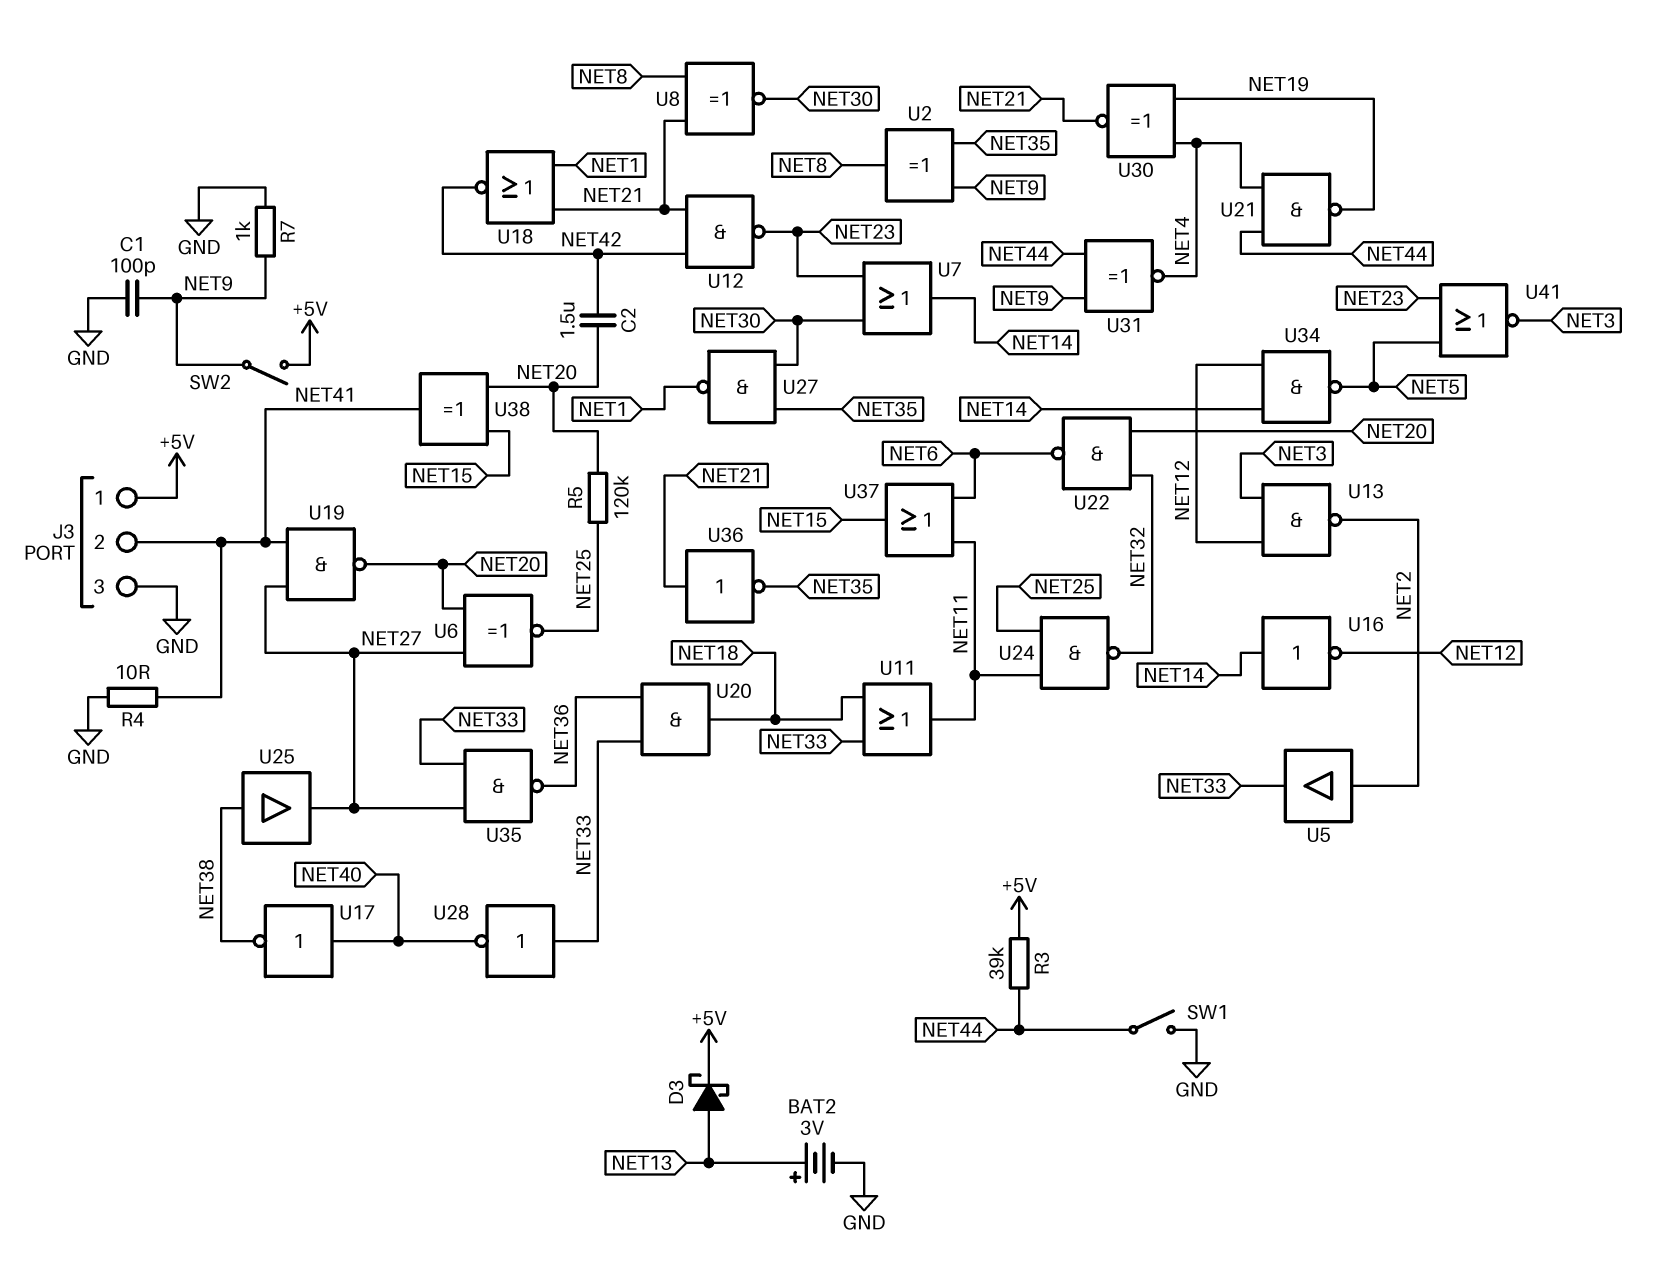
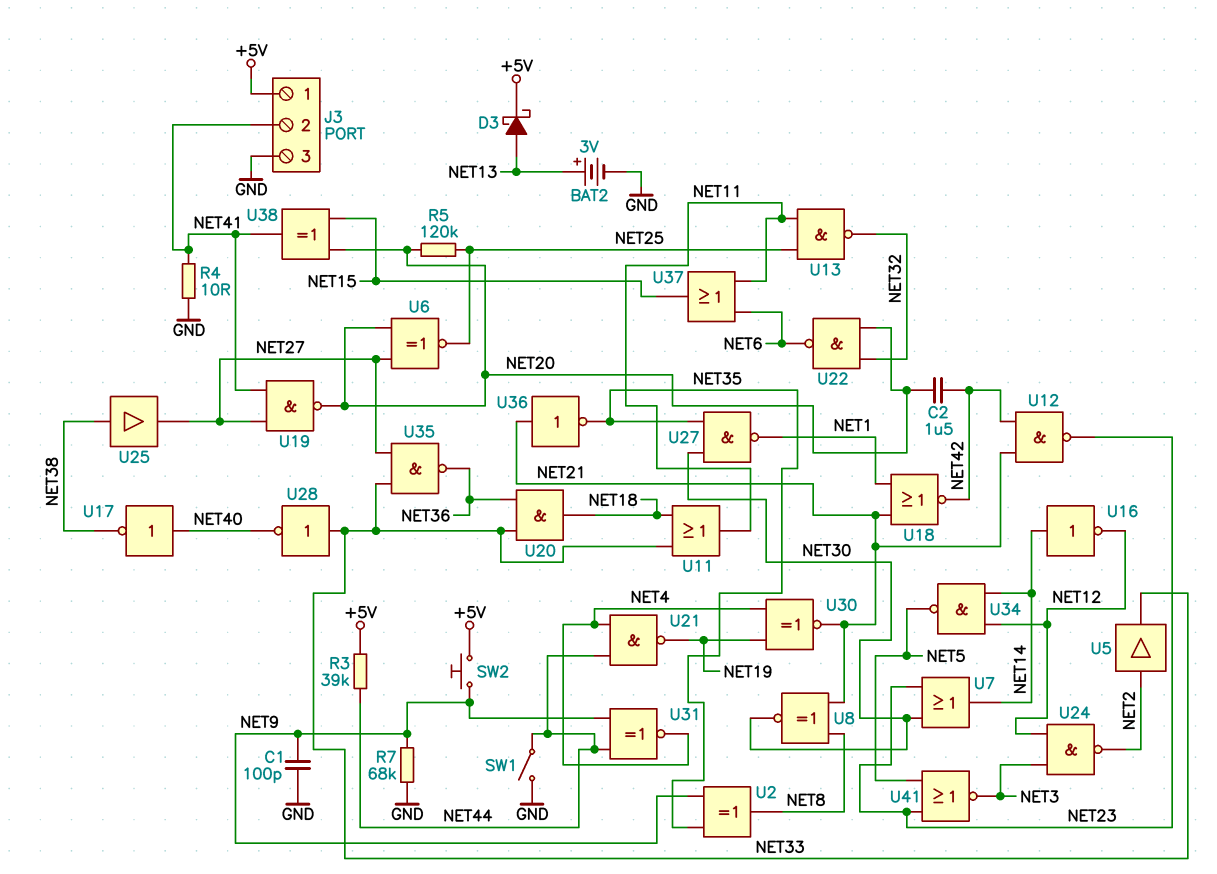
R7: 1k (GND, NET9) -> 68k (GND, NET9)
SW2: switch (+5V, NET9) -> button (+5V, NET9)
U13: NAND (in NET3, in NET12, out NET2) -> NAND (in NET11, in NET25, out NET32)
U24: NAND (in NET11, in NET25, out NET32) -> NAND (in NET3, in NET12, out NET2)

